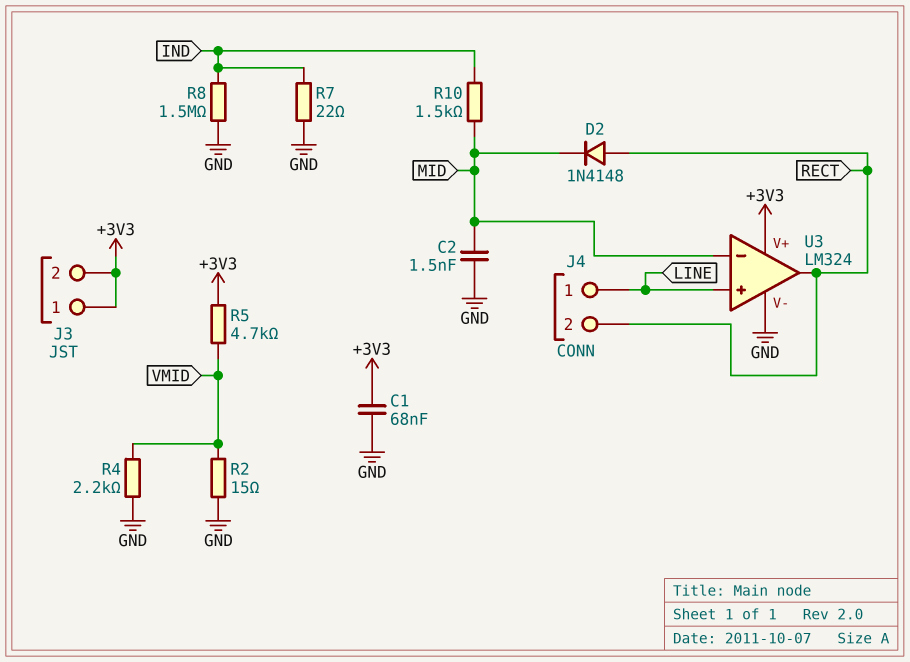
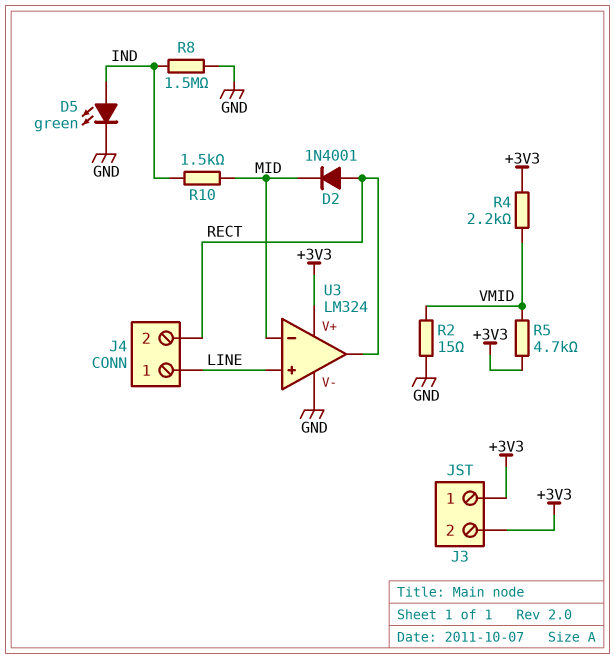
C1: 68nF (+3V3, GND) -> none
C2: 1.5nF (GND, MID) -> none
D2: diode 1N4148 (A RECT, K MID) -> diode 1N4001 (A RECT, K MID)
D5: none -> LED green (A IND, K GND)
R4: 2.2k (GND, VMID) -> 2.2k (+3V3, VMID)
R7: 22 (GND, IND) -> none

